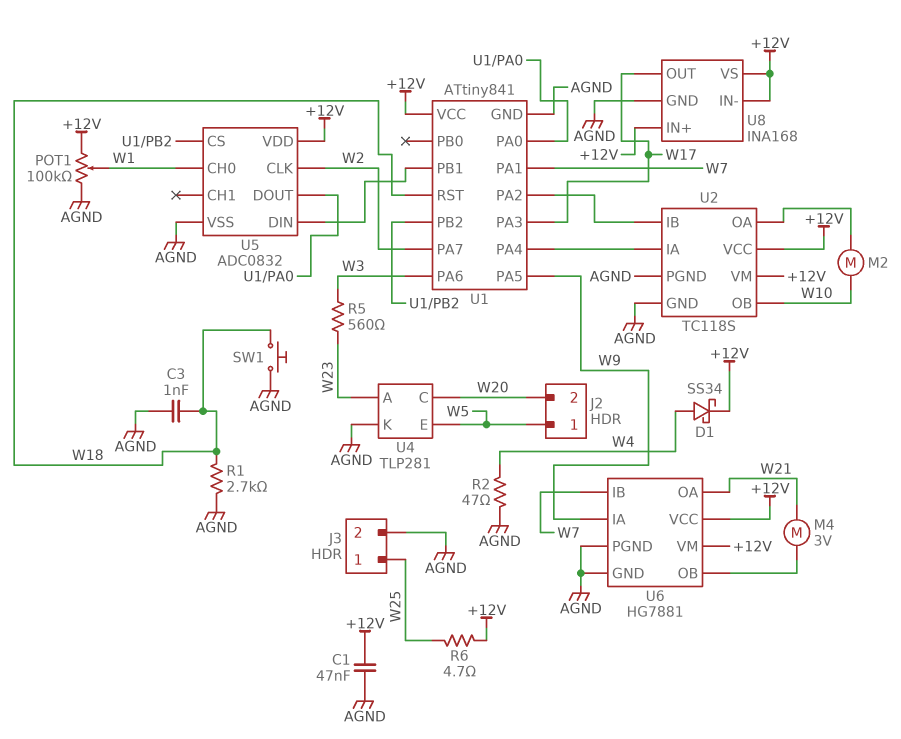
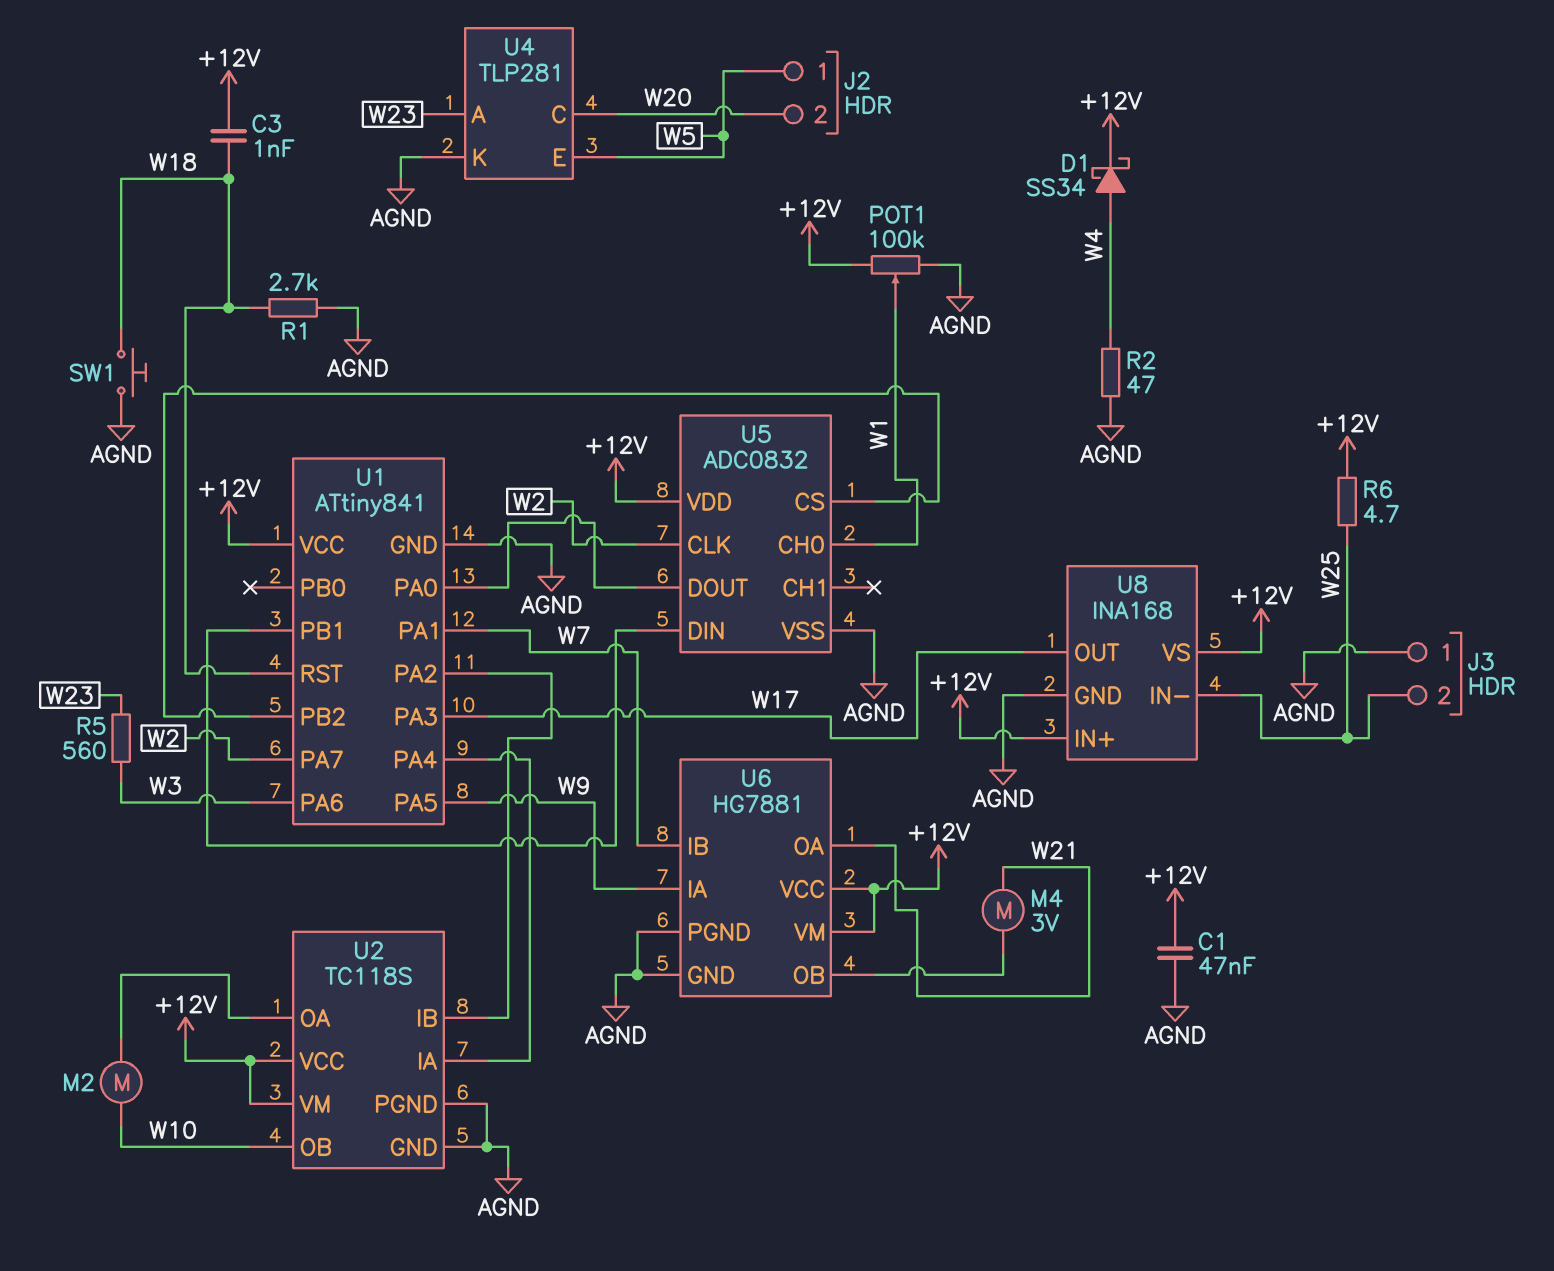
C3: 1nF (AGND, W18) -> 1nF (+12V, W18)
J3 pin 1: W25 -> AGND
J3 pin 2: AGND -> W25
U8 pin IN-: +12V -> W25

